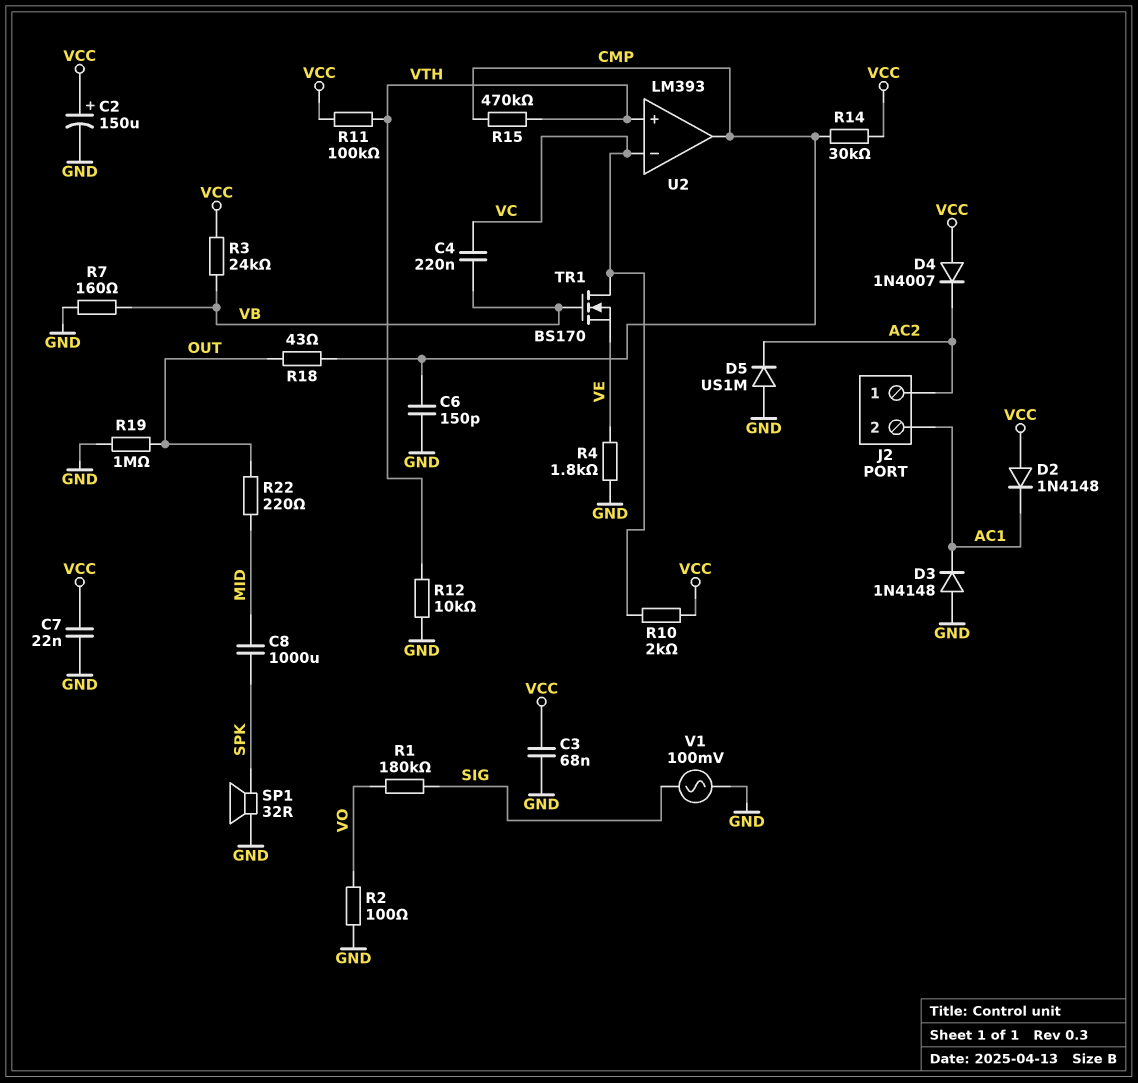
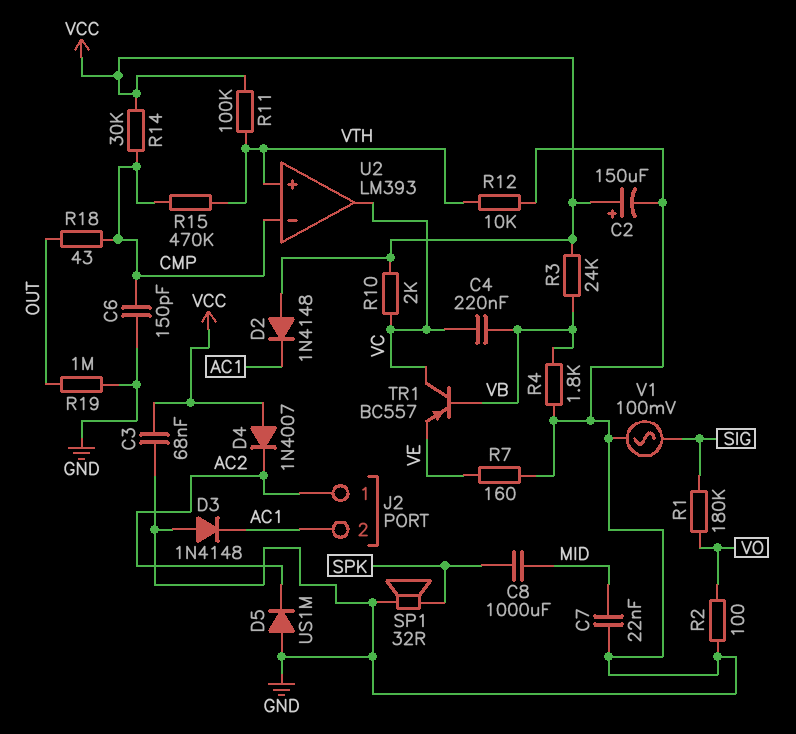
C7: 22nF (GND, VCC) -> 22nF (GND, MID)
R4: 1.8k (GND, VE) -> 1.8k (GND, VB)
R7: 160 (GND, VB) -> 160 (GND, VE)
R22: 220 (MID, OUT) -> none
TR1: NMOS BS170 (G VB, D VC, S VE) -> PNP BC557 (B VB, C VC, E VE)
U2 pin in-: VC -> CMP
U2 pin out: CMP -> VC

